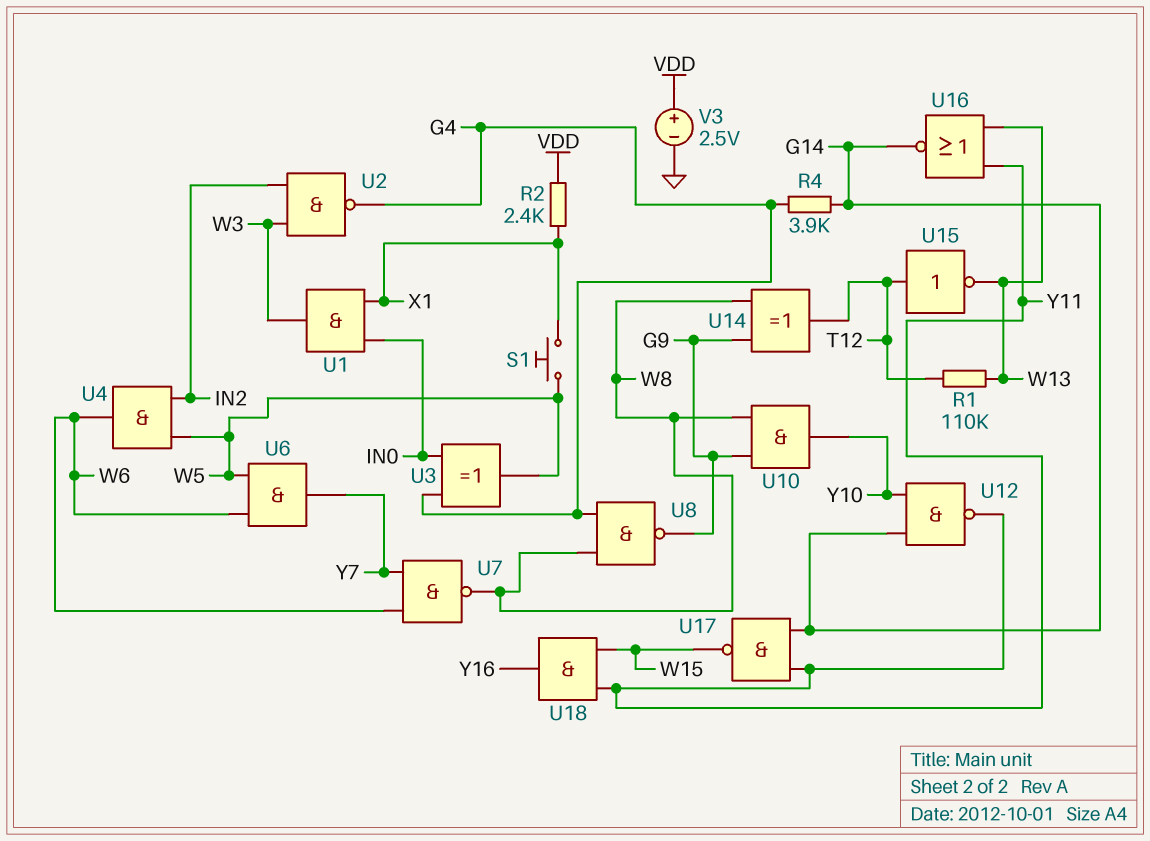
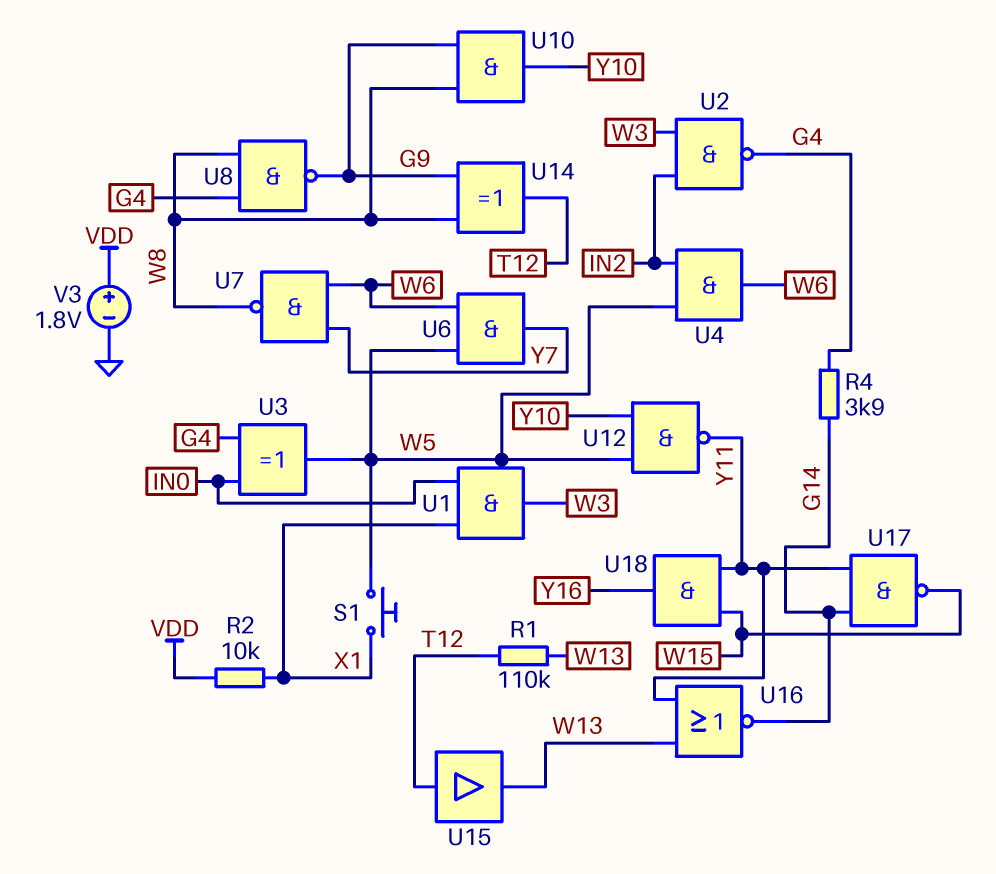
R2: 2.4k (VDD, X1) -> 10k (VDD, X1)
U12: NAND (in G14, in Y10, out Y11) -> NAND (in W5, in Y10, out Y11)
U15: NOT (in T12, out W13) -> buffer (in T12, out W13)
V3: 2.5V (plus VDD, minus GND) -> 1.8V (plus VDD, minus GND)

